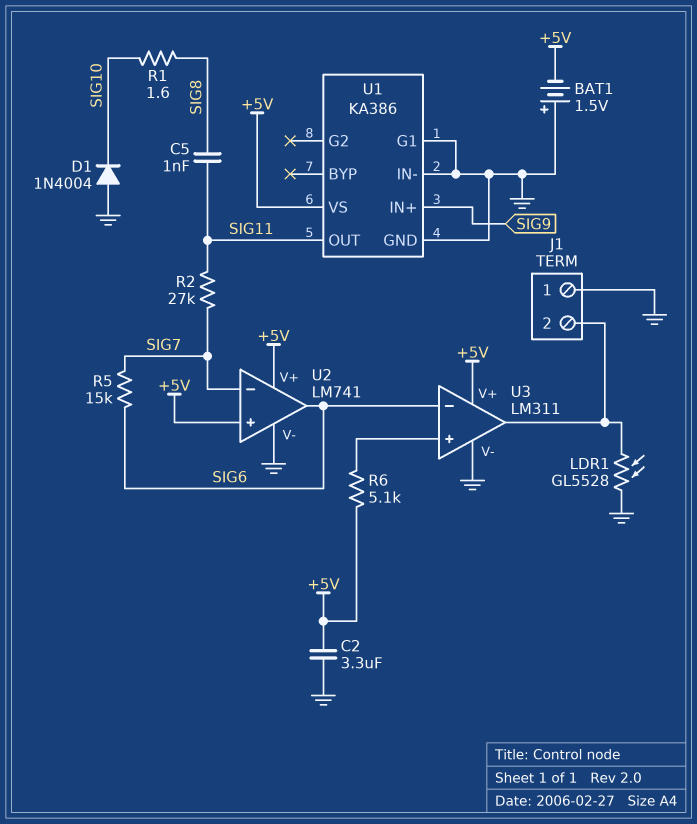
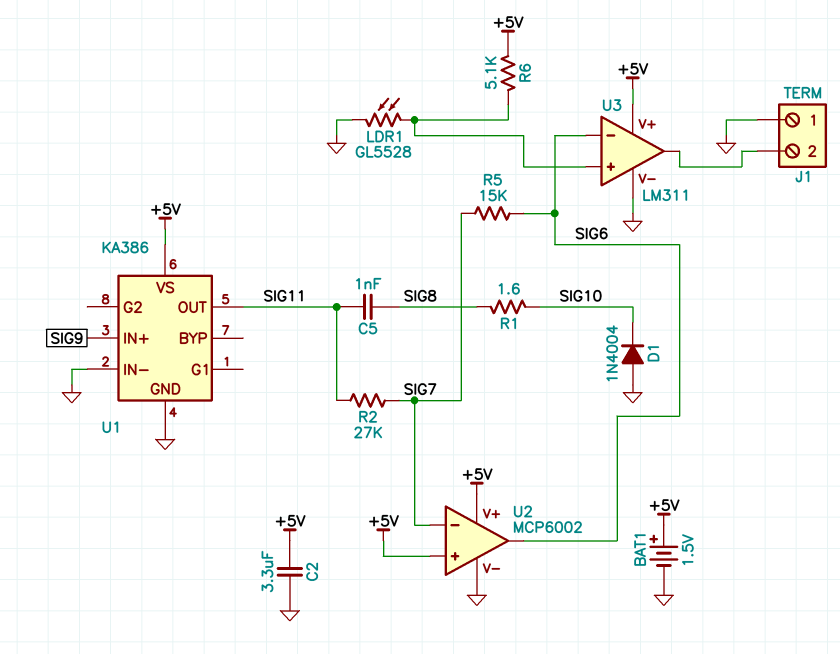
BAT1: 1.5V (plus GND, minus +5V) -> 1.5V (plus +5V, minus GND)
LDR1: GL5528 (GND, J1/2) -> GL5528 (GND, U3/in+)
U1 pin G1: GND -> none
U2: LM741 -> MCP6002

